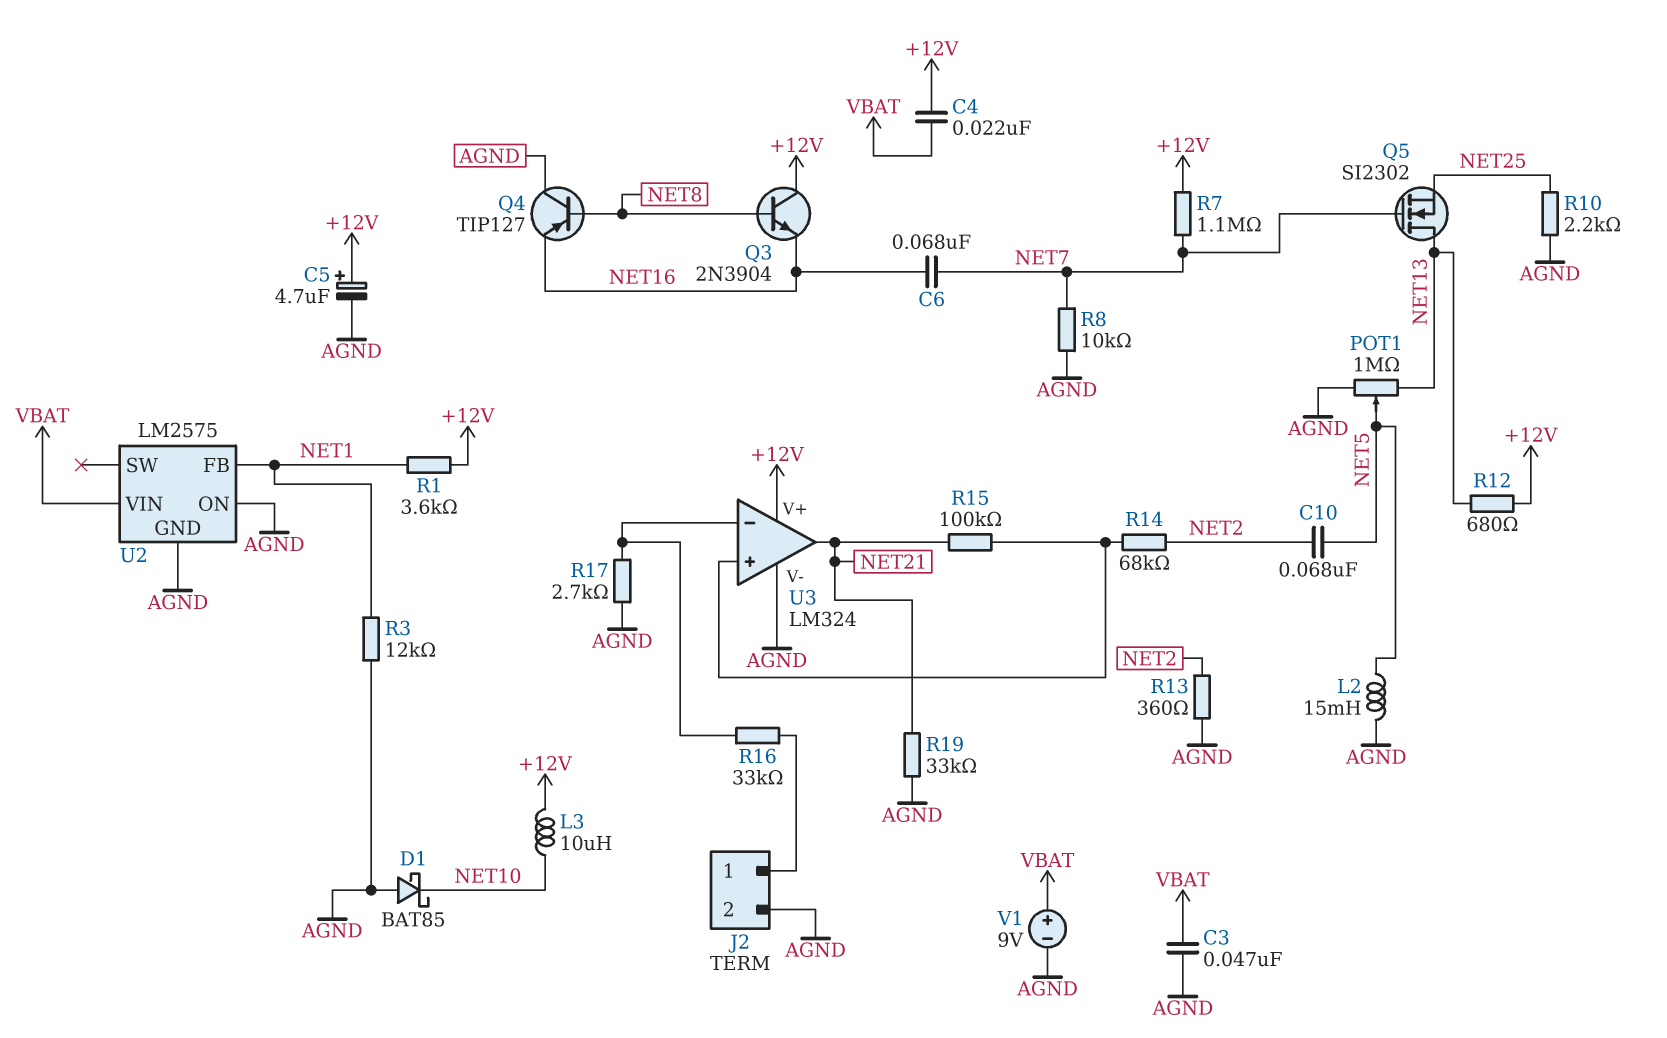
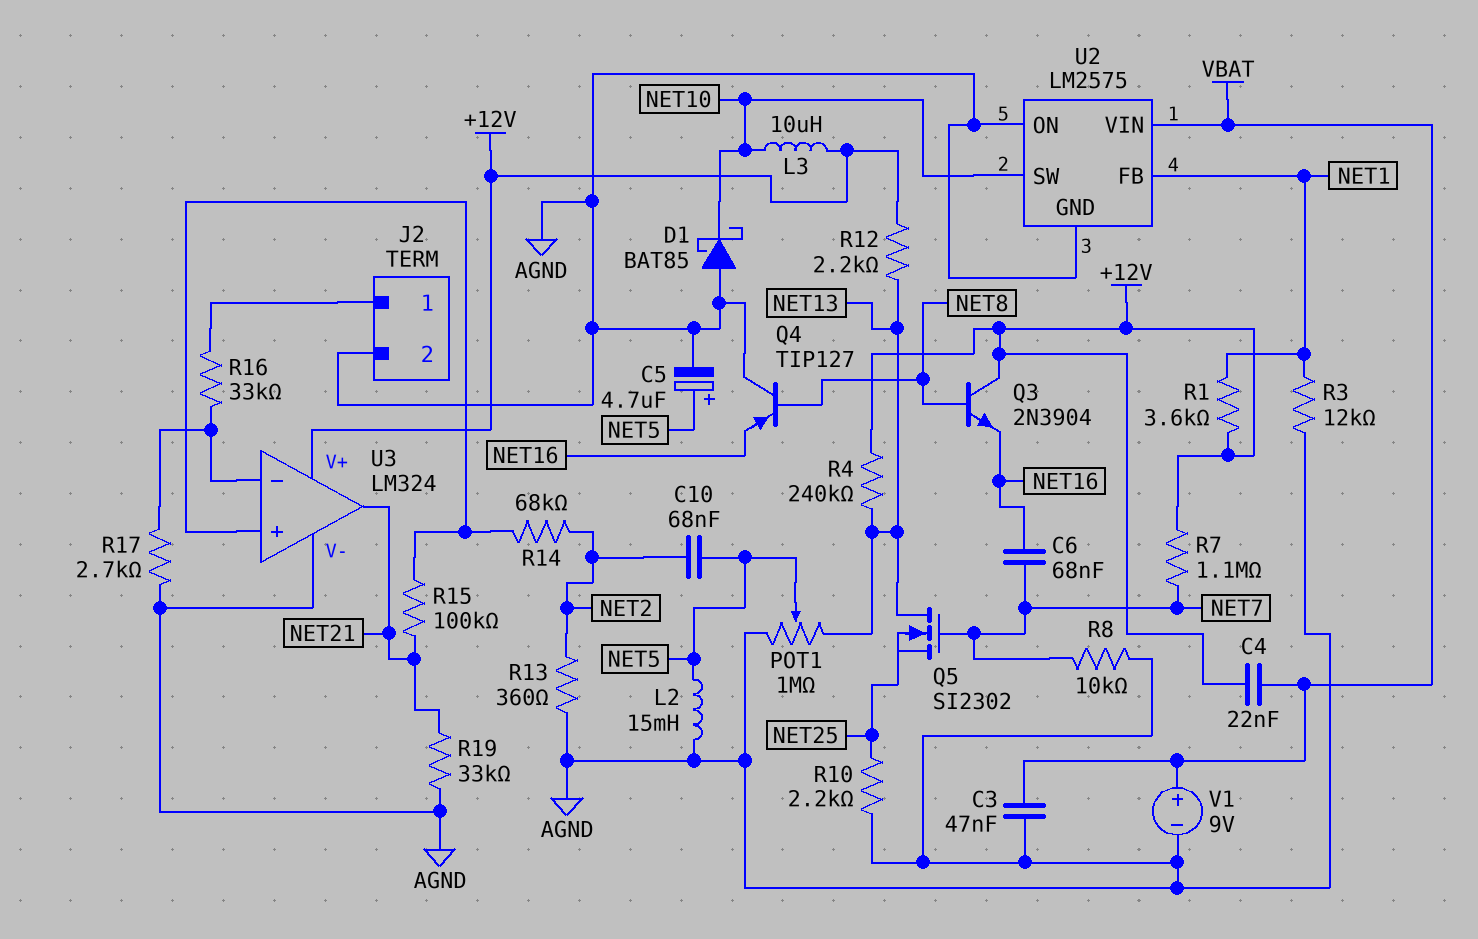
C5: 4.7uF (plus +12V, minus AGND) -> 4.7uF (plus NET5, minus AGND)
R4: none -> 240k (+12V, NET13)
R12: 680 (+12V, NET13) -> 2.2k (+12V, NET13)
U2 pin SW: none -> NET10

